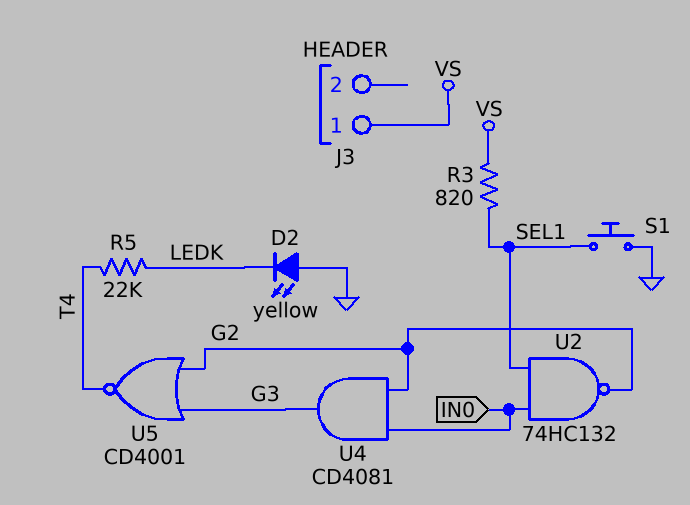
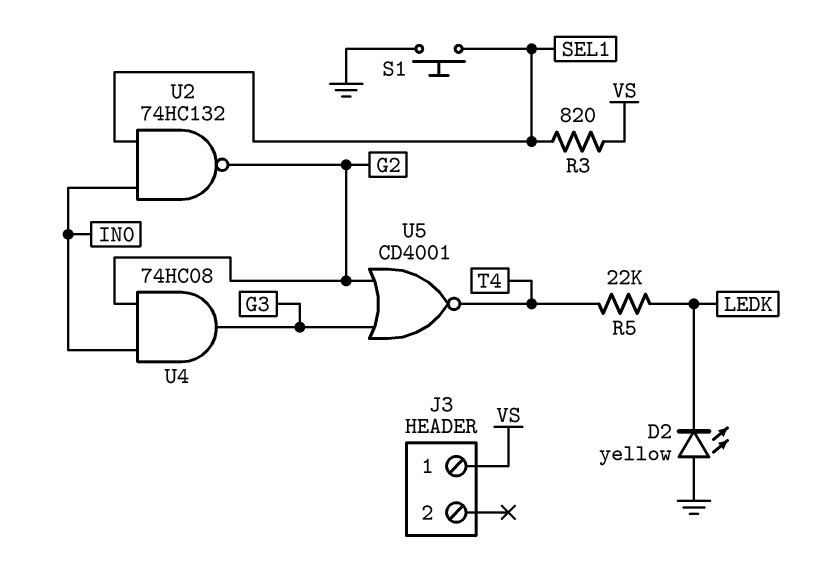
U4: AND CD4081 (in G2, in IN0, out G3) -> AND 74HC08 (in G2, in IN0, out G3)

